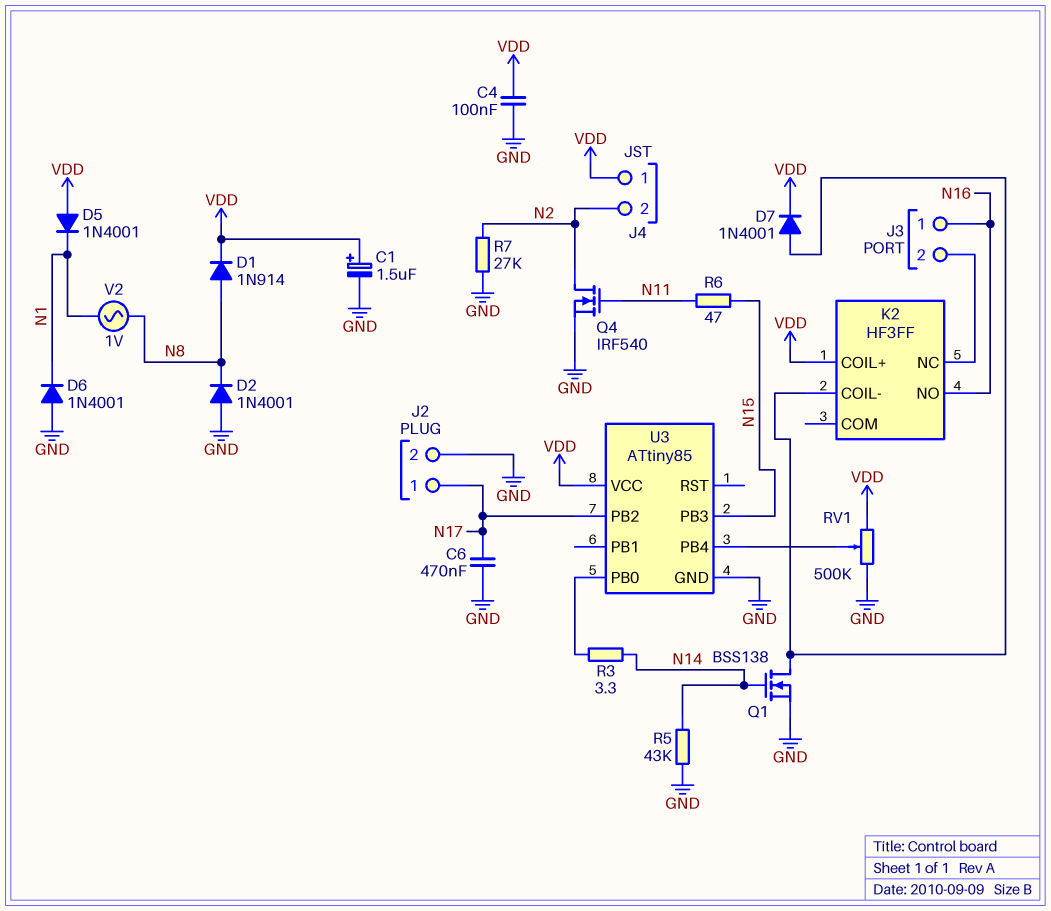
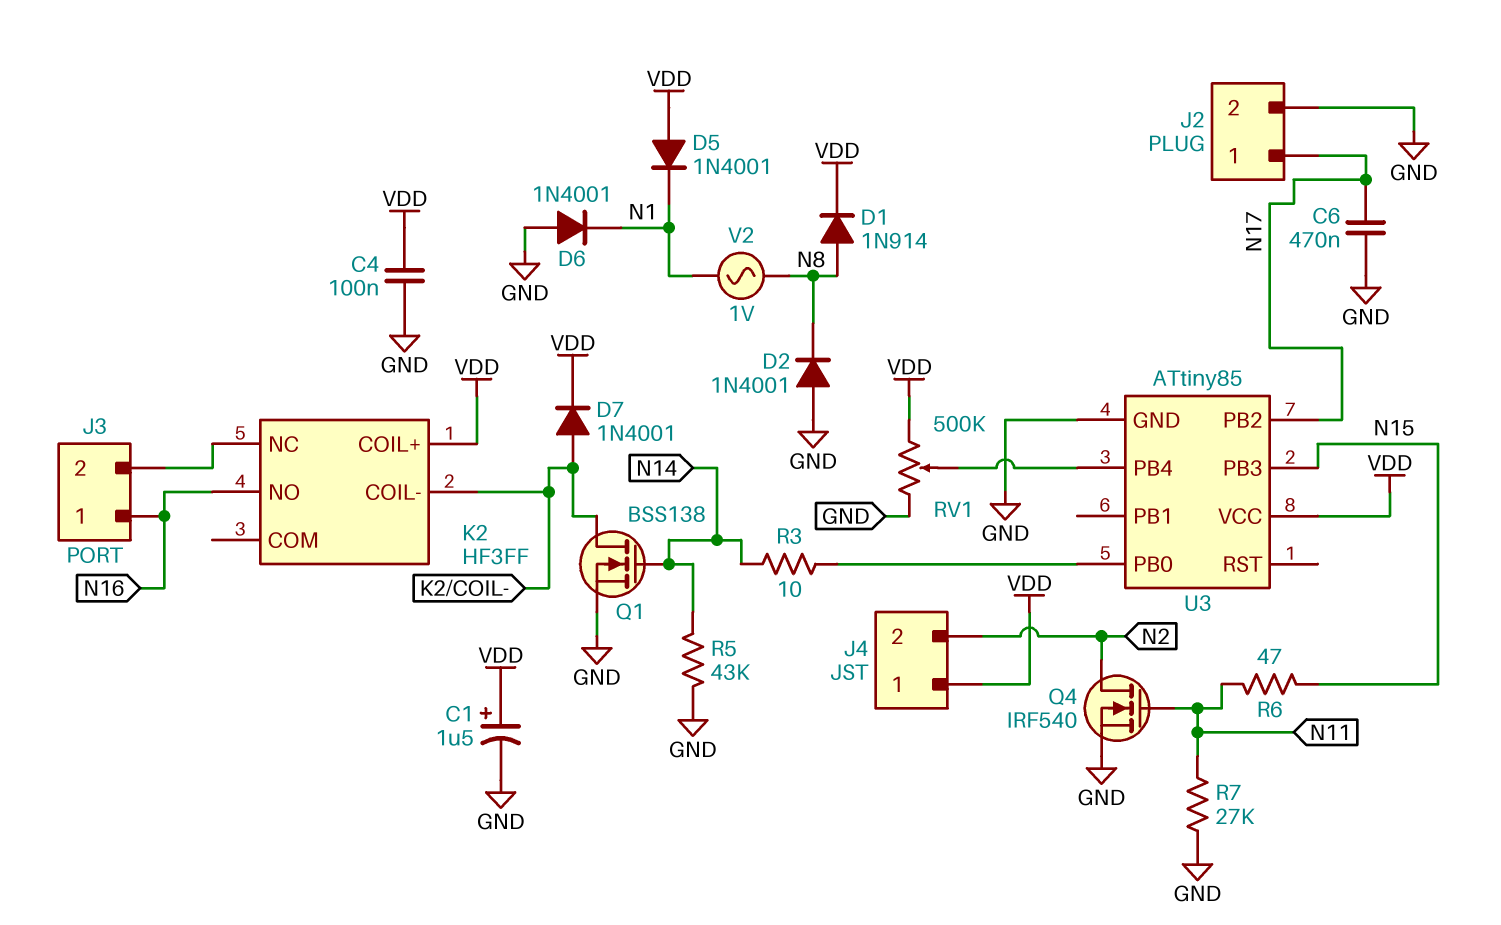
R3: 3.3 (N14, U3/PB0) -> 10 (N14, U3/PB0)
R7: 27k (GND, N2) -> 27k (GND, N11)

